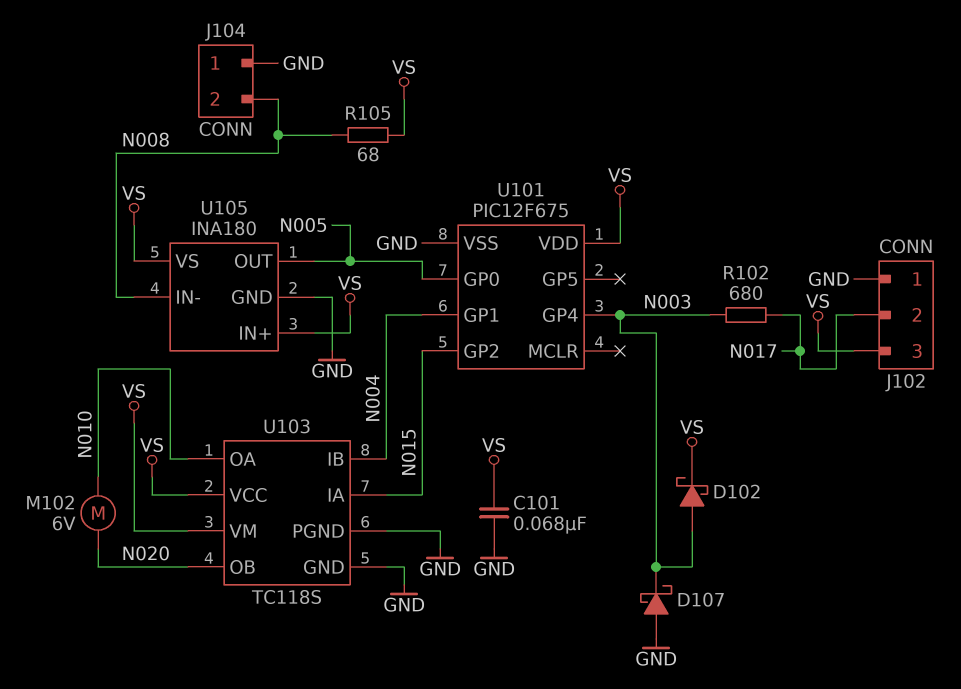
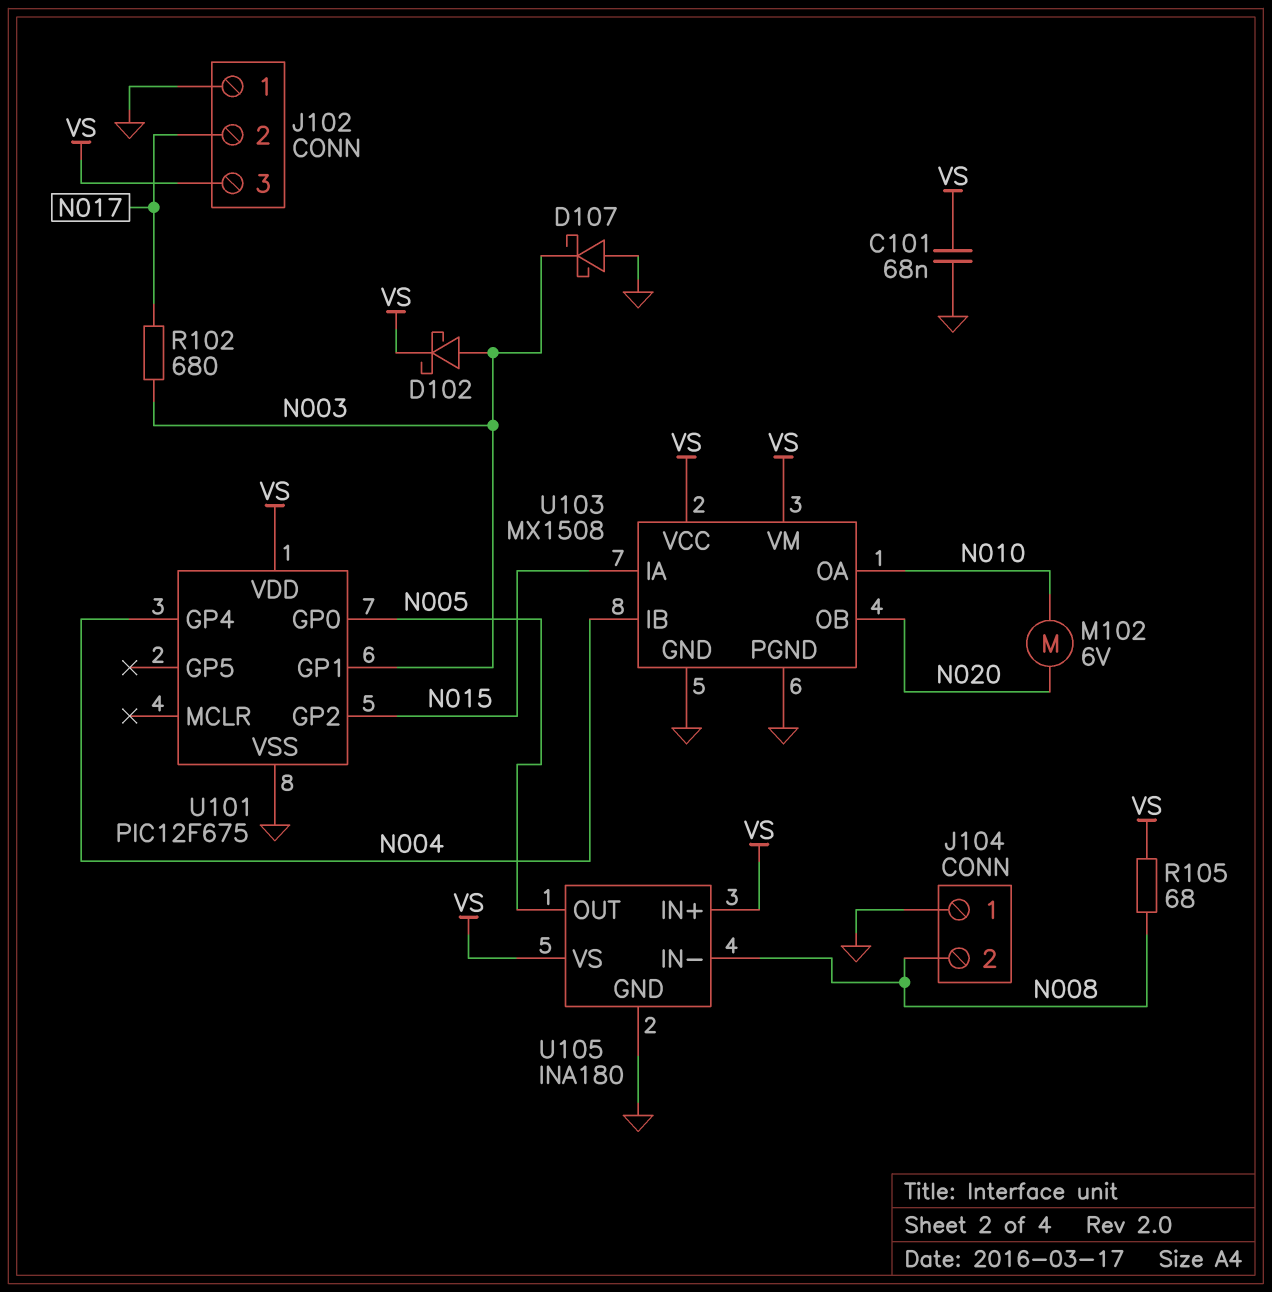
U101 pin GP1: N004 -> N003
U101 pin GP4: N003 -> N004
U103: TC118S -> MX1508

